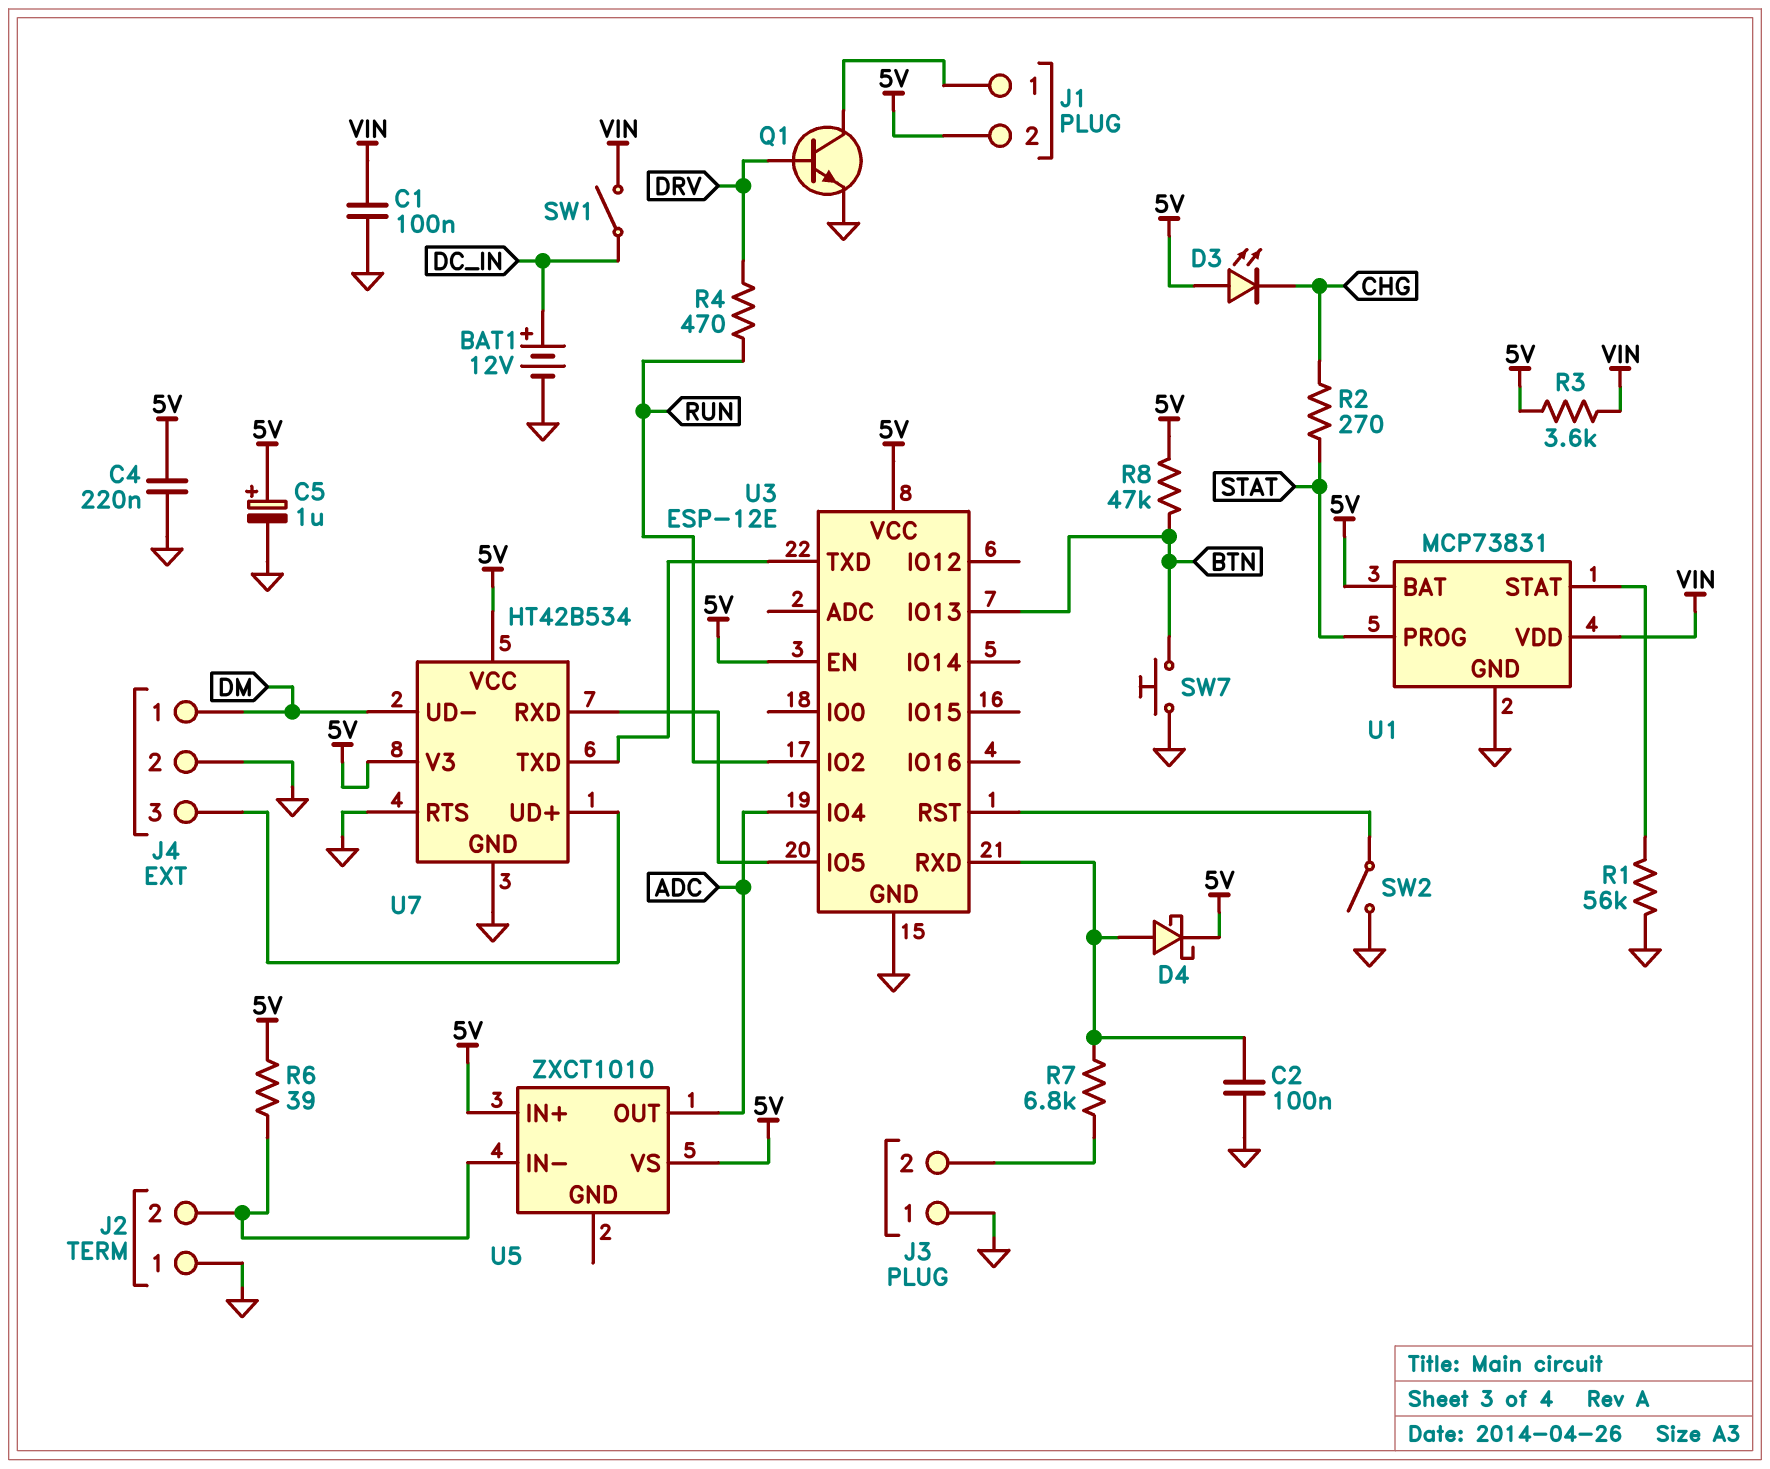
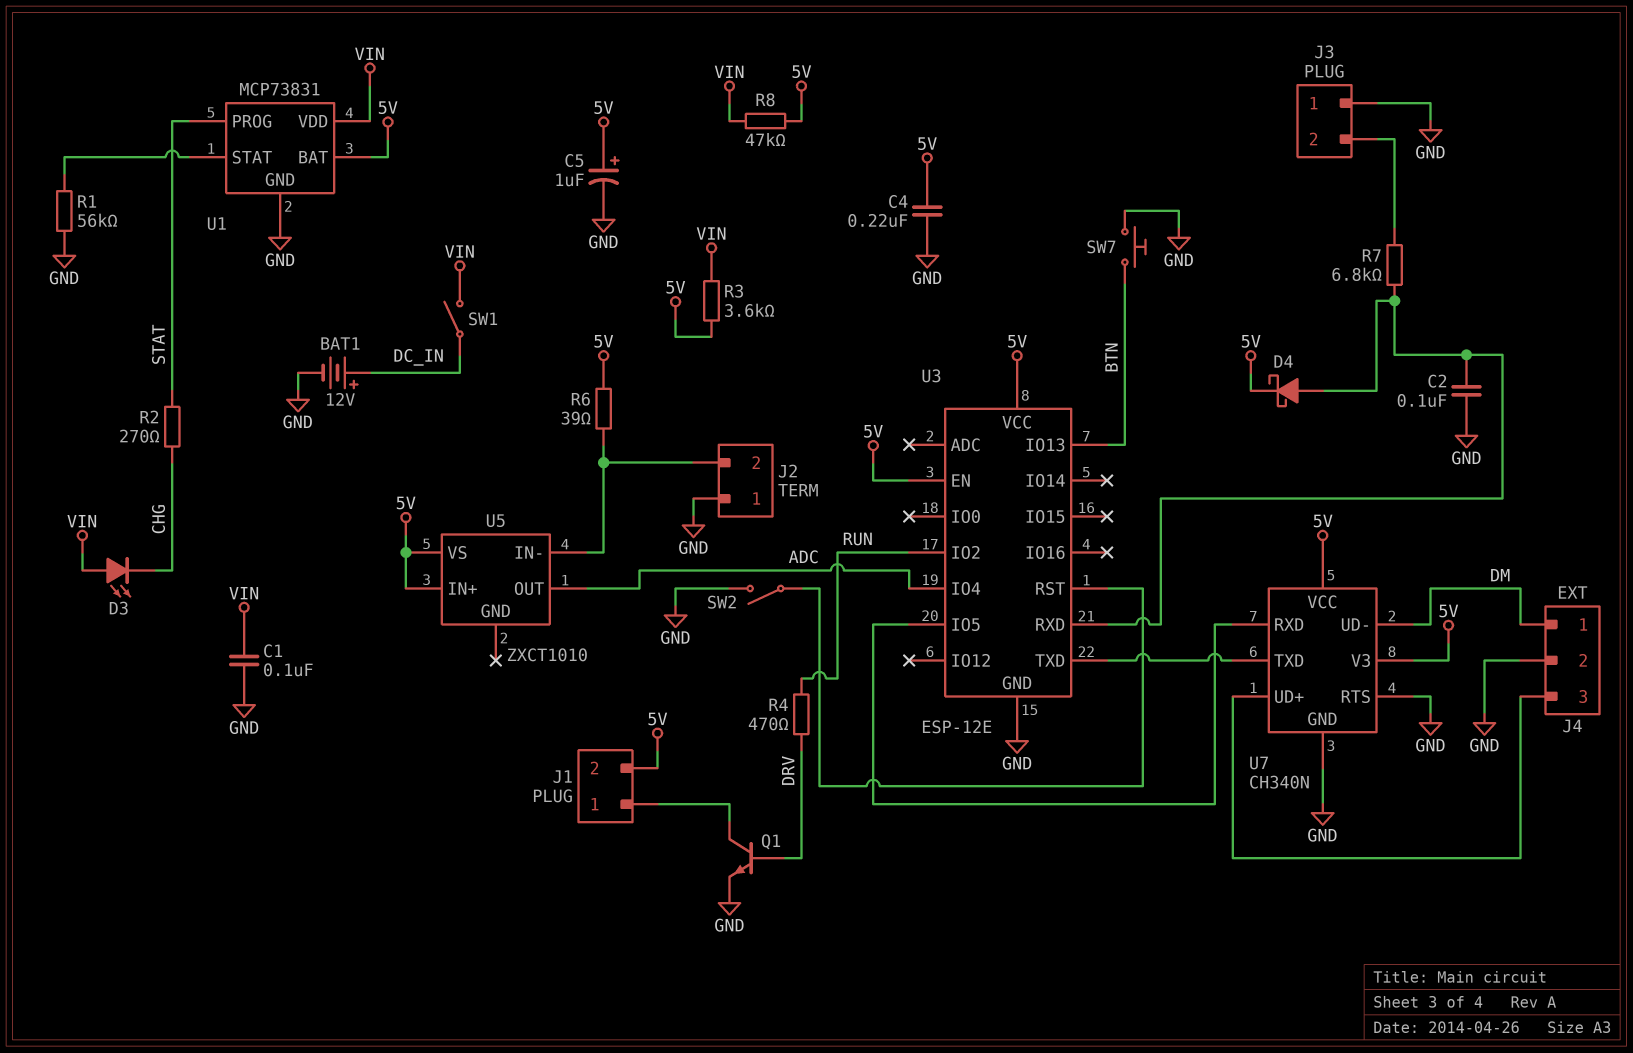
D3: LED (A 5V, K CHG) -> LED (A VIN, K CHG)
R8: 47k (5V, BTN) -> 47k (5V, VIN)
U7: HT42B534 -> CH340N

